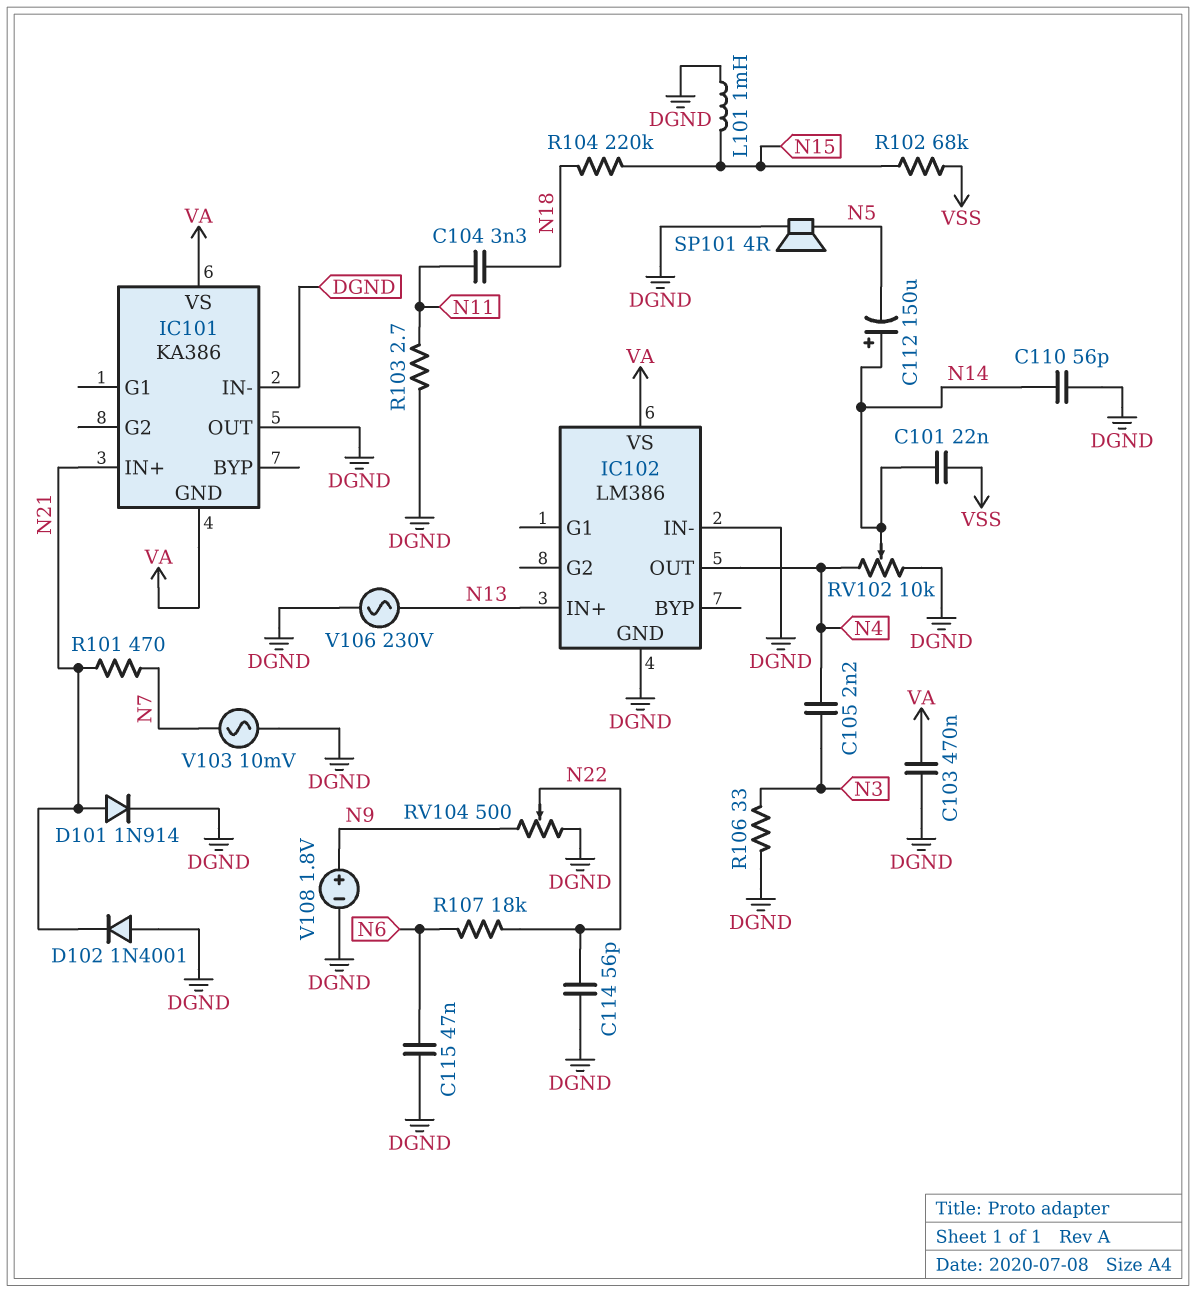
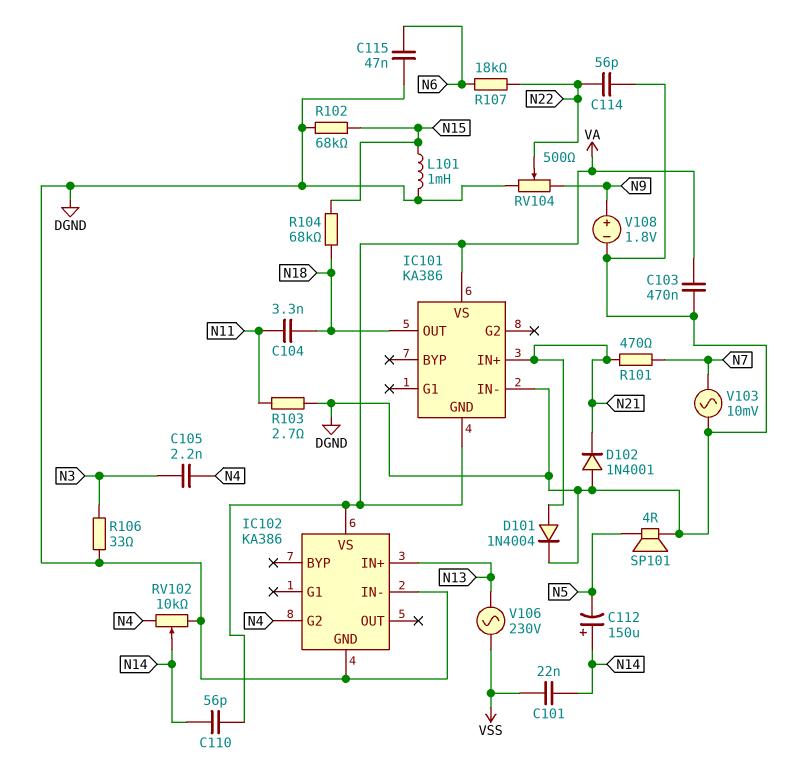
C110: 56pF (DGND, N14) -> 56pF (N14, VA)
D101: diode 1N914 (A N21, K DGND) -> diode 1N4004 (A N21, K DGND)
IC101 pin OUT: DGND -> N18
IC102: LM386 -> KA386
IC102 pin G2: none -> N4
IC102 pin OUT: N4 -> none
R102: 68k (N15, VSS) -> 68k (DGND, N15)
R104: 220k (N15, N18) -> 68k (N15, N18)
V106: AC 230V (DGND, N13) -> AC 230V (N13, VSS)

